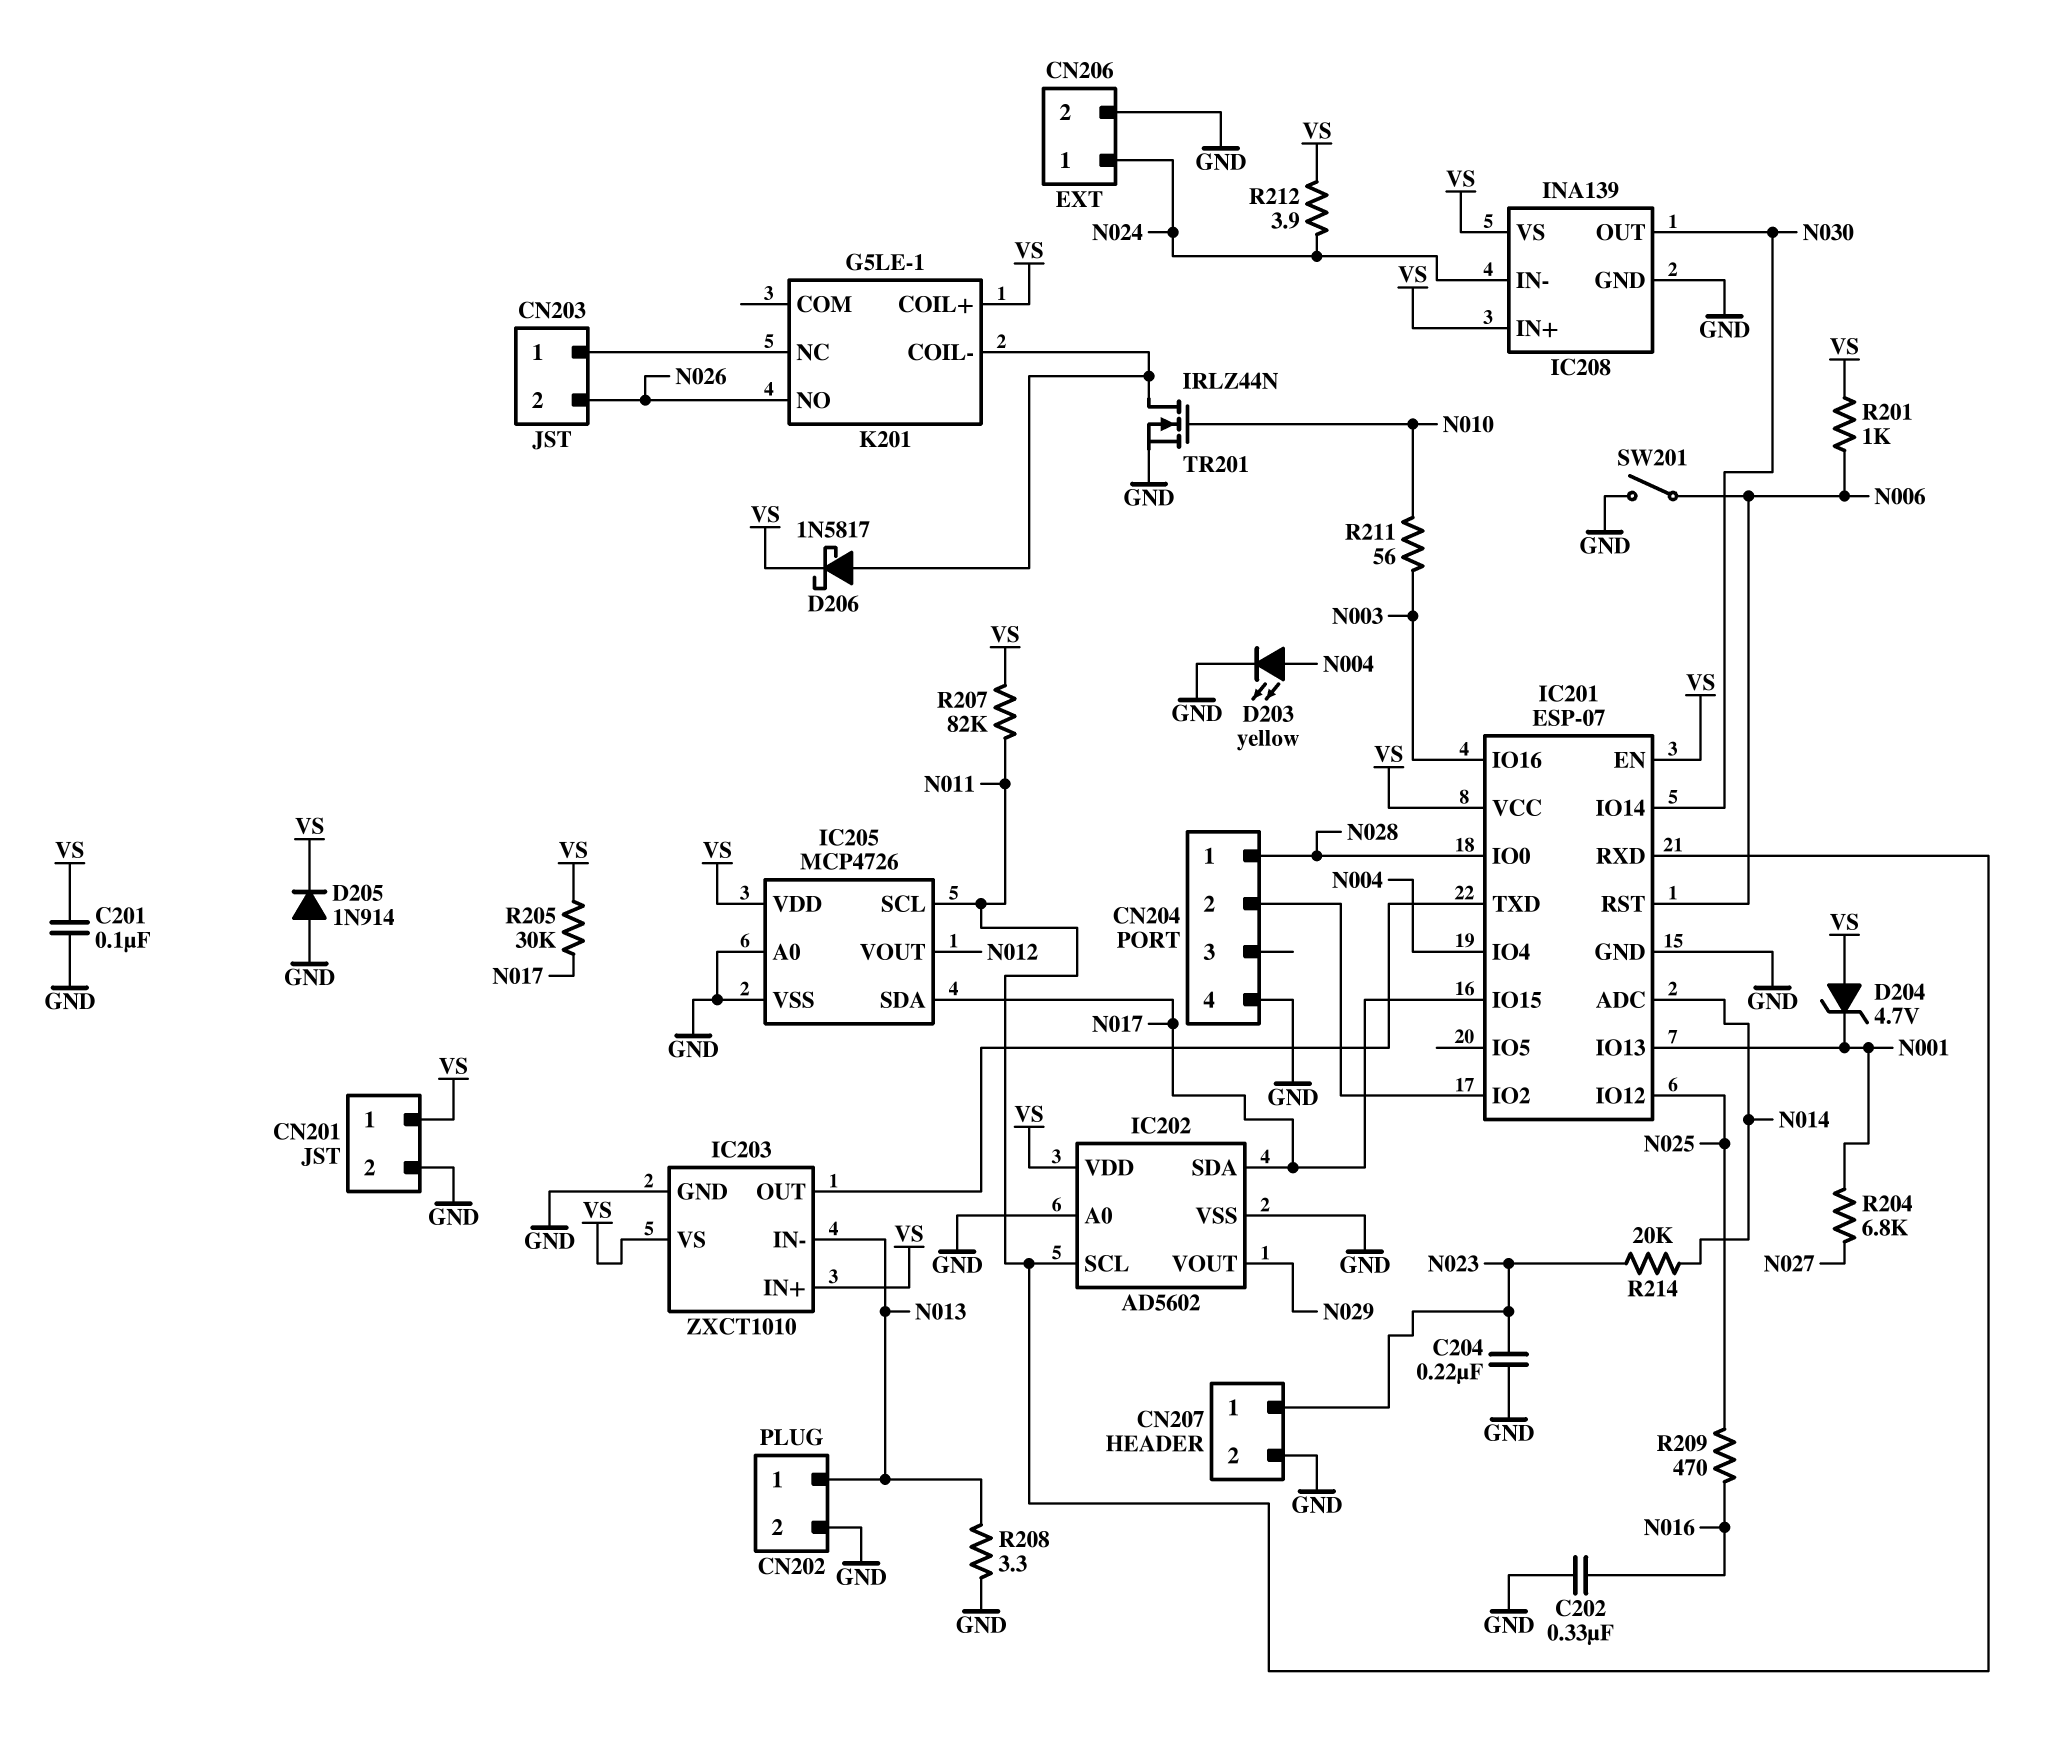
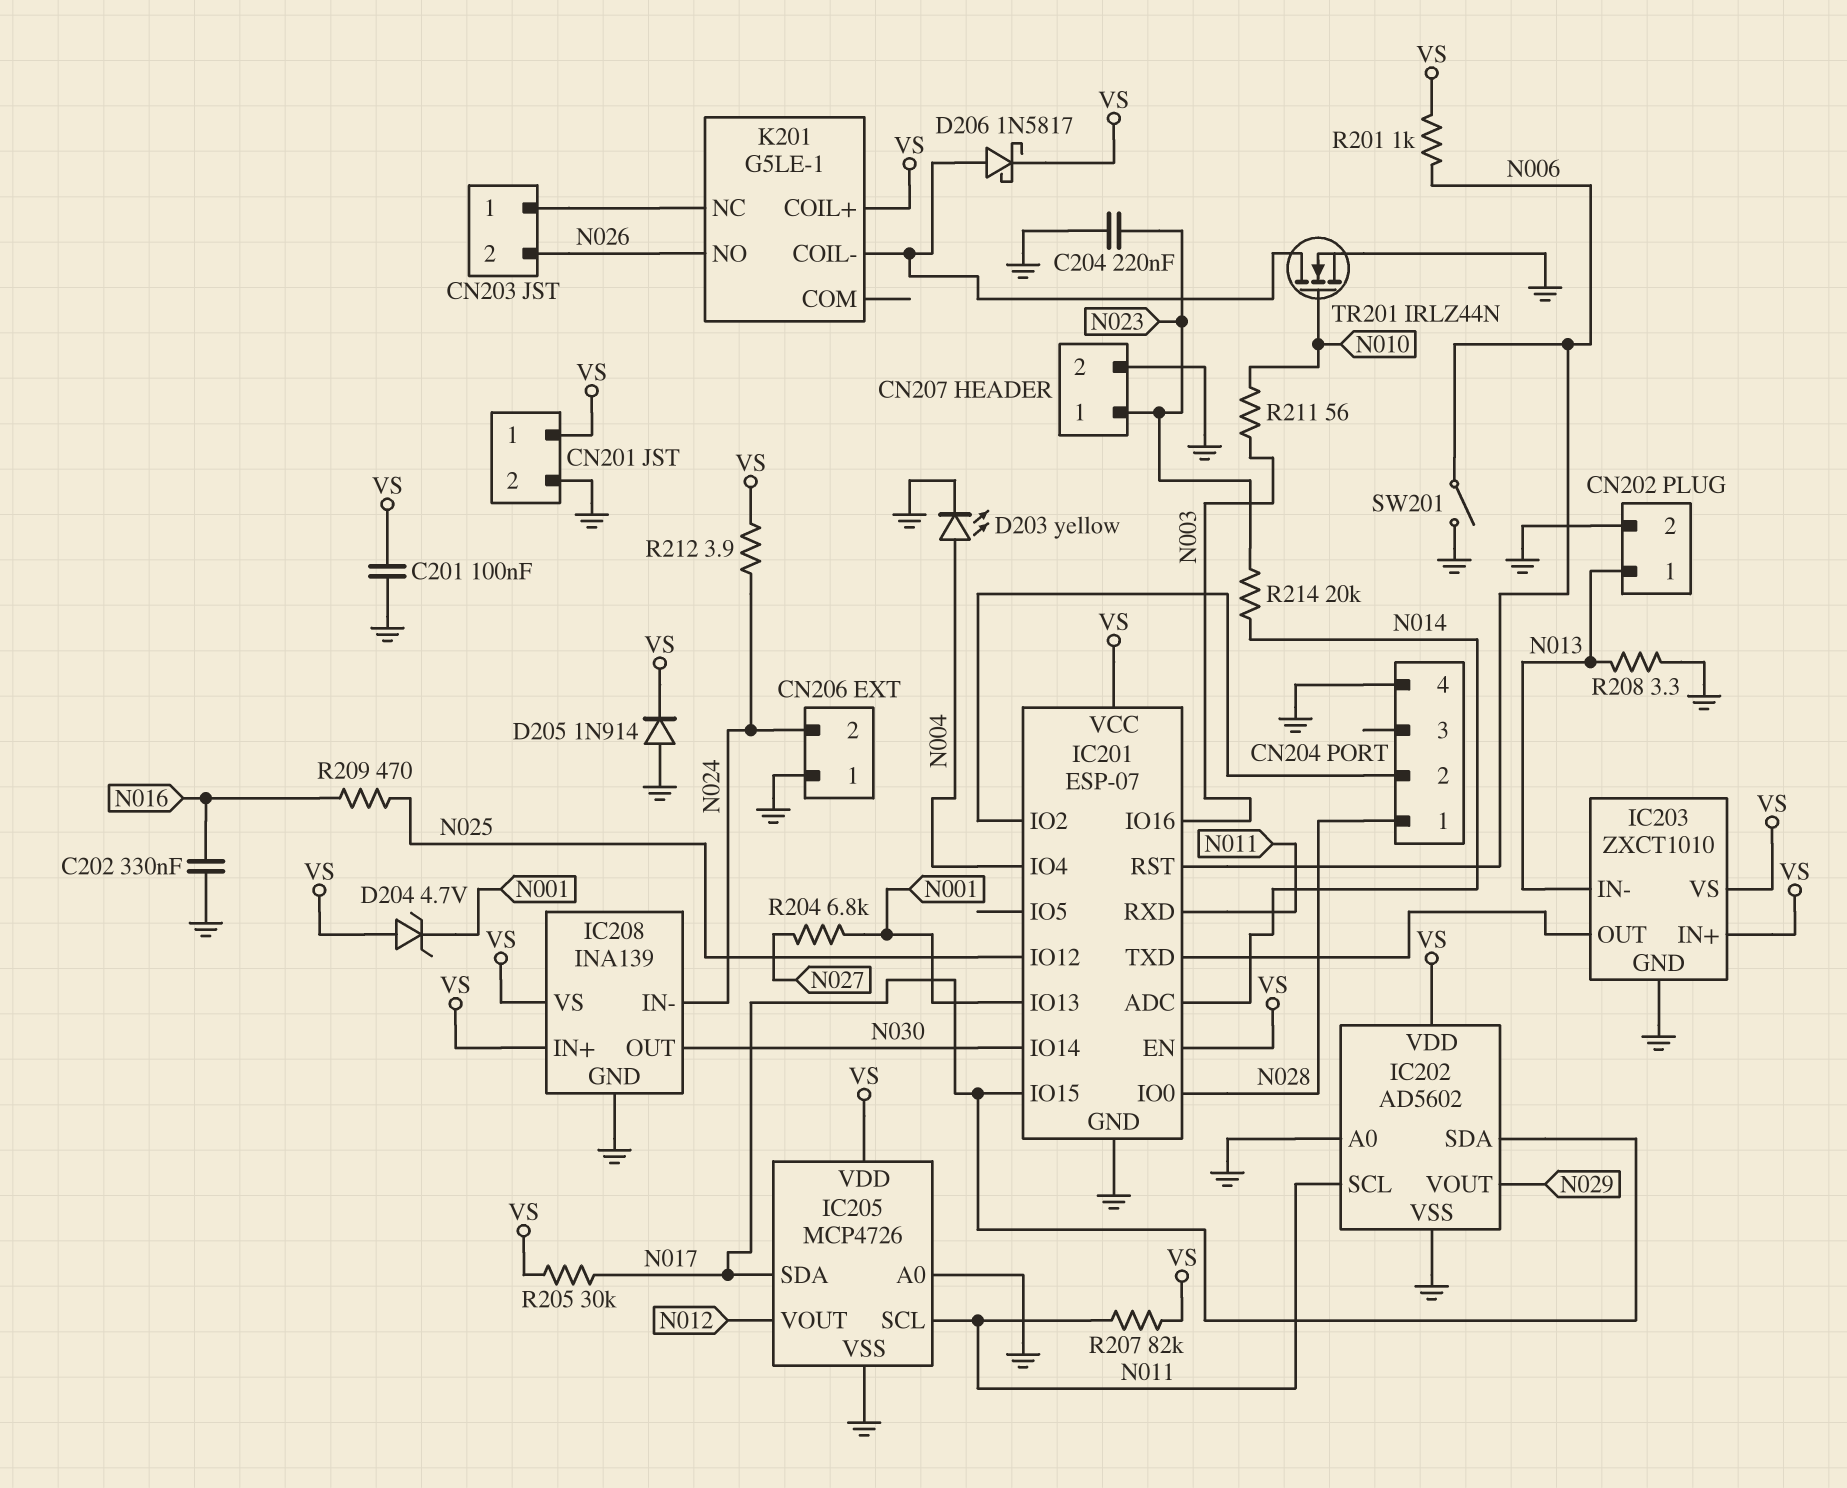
CN206 pin 1: N024 -> GND
CN206 pin 2: GND -> N024

